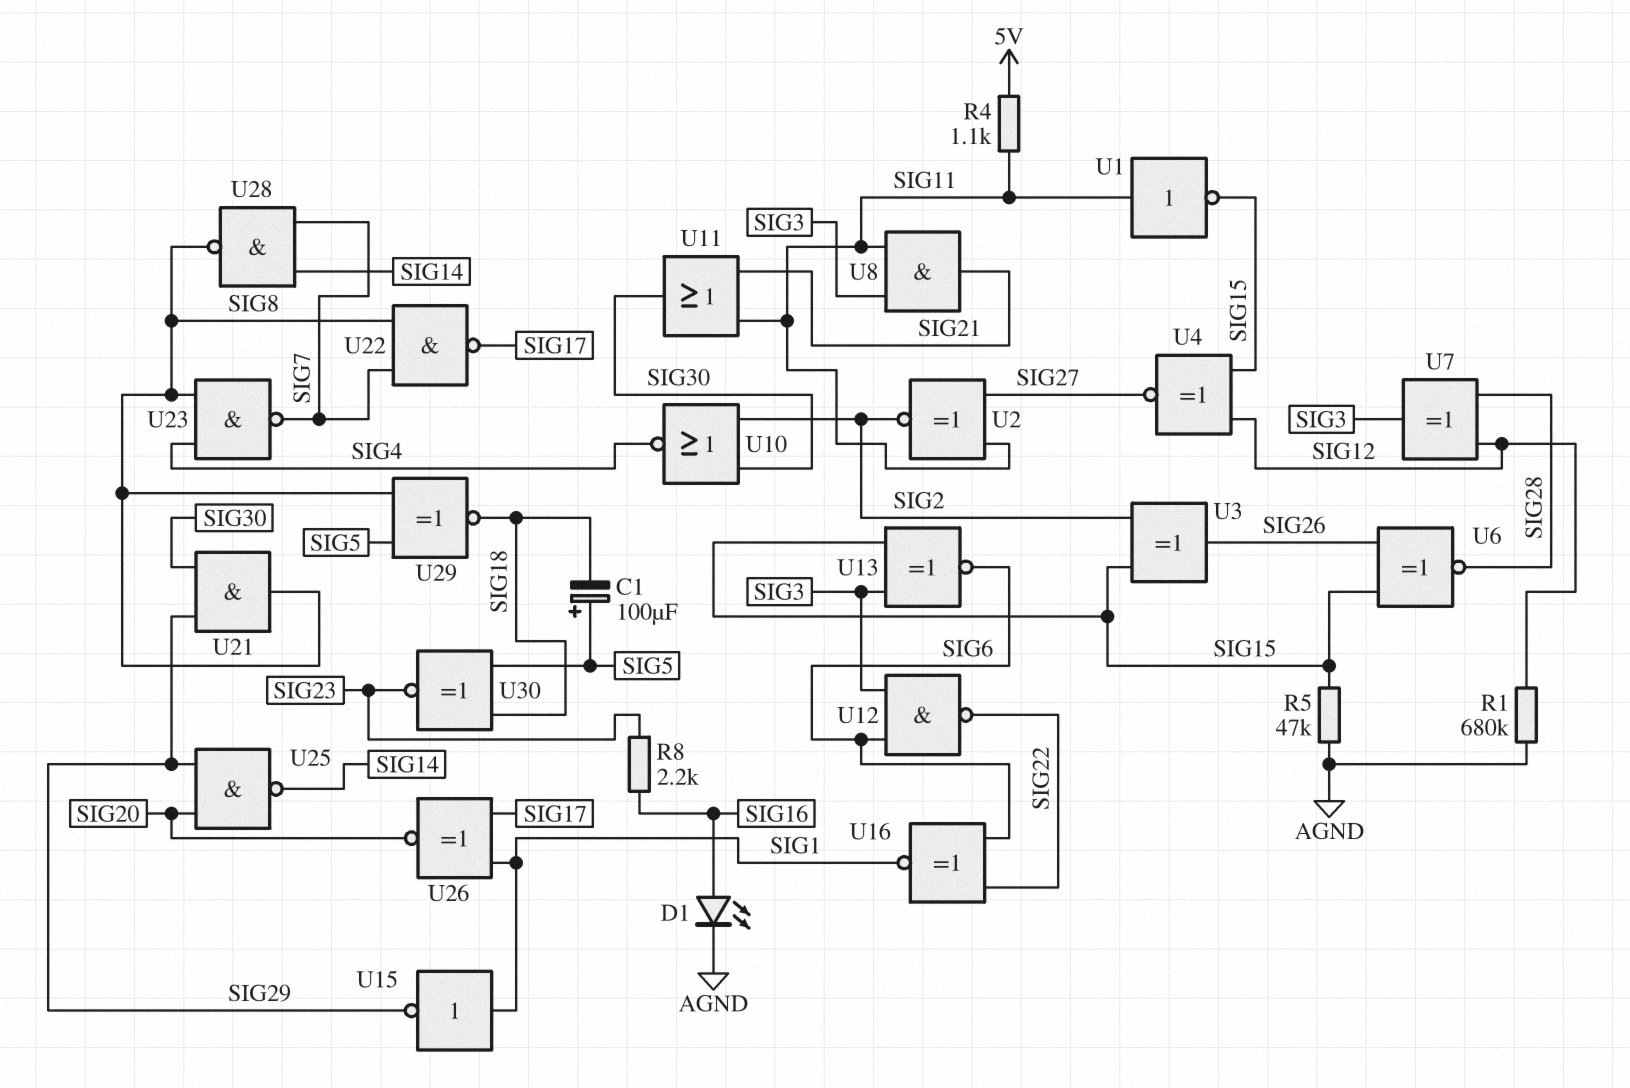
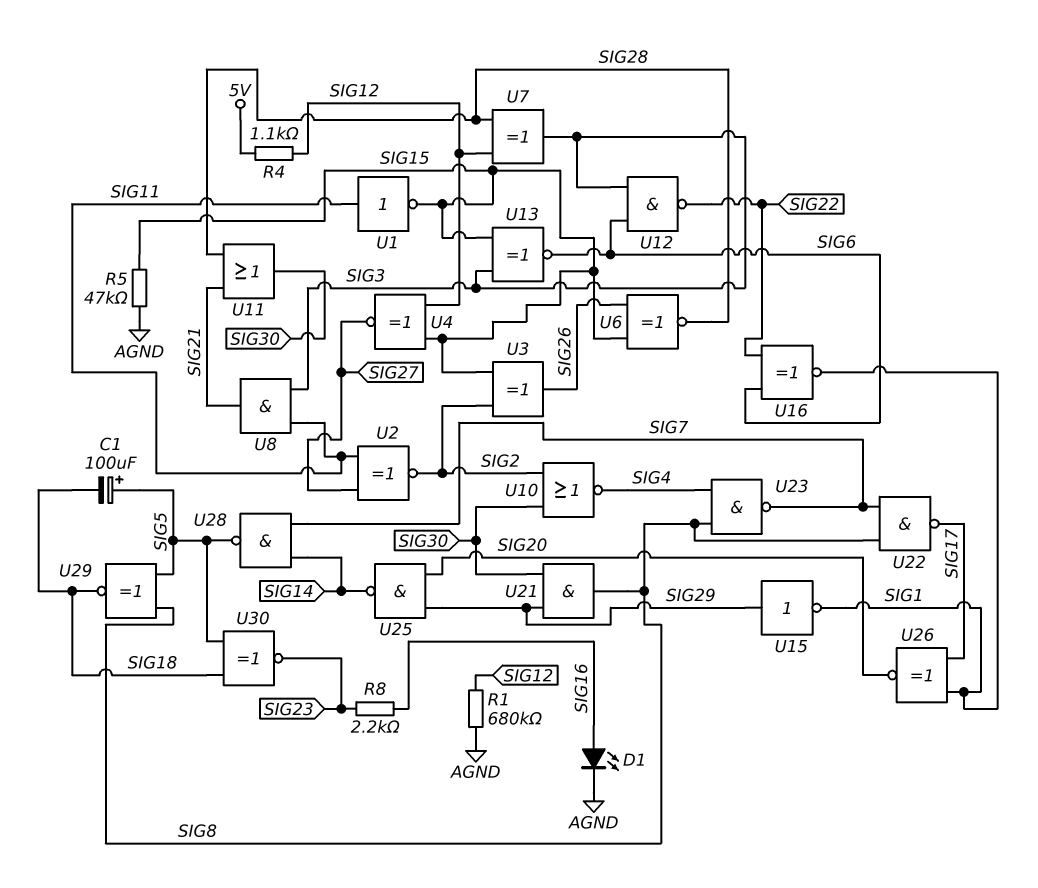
R4: 1.1k (5V, SIG11) -> 1.1k (5V, SIG12)
U11: OR (in SIG11, in SIG21, out SIG30) -> OR (in SIG21, in SIG28, out SIG30)
U15: NOT (in SIG1, out SIG29) -> NOT (in SIG29, out SIG1)
U28: NAND (in SIG7, in SIG14, out SIG8) -> NAND (in SIG7, in SIG14, out SIG5)

